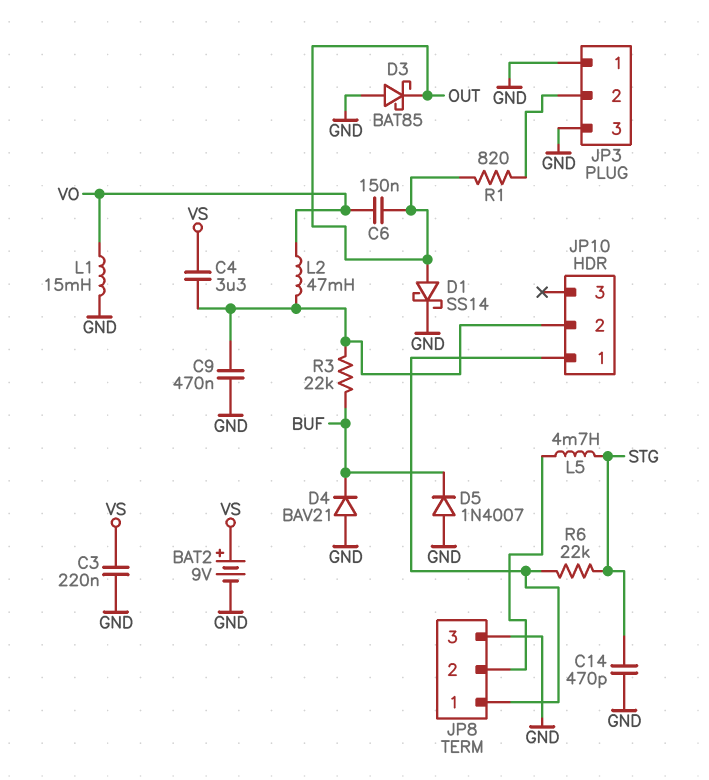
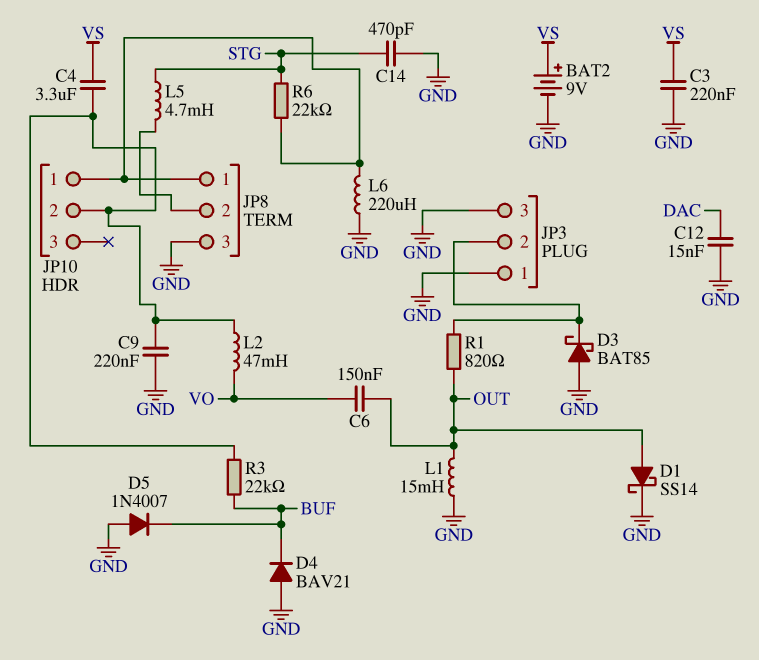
C9: 470nF (GND, JP10/2) -> 220nF (GND, JP10/2)
C12: none -> 15nF (DAC, GND)
D3: schottky BAT85 (A GND, K OUT) -> schottky BAT85 (A GND, K JP3/2)
L1: 15mH (GND, VO) -> 15mH (GND, OUT)
L6: none -> 220uH (GND, JP8/1)

